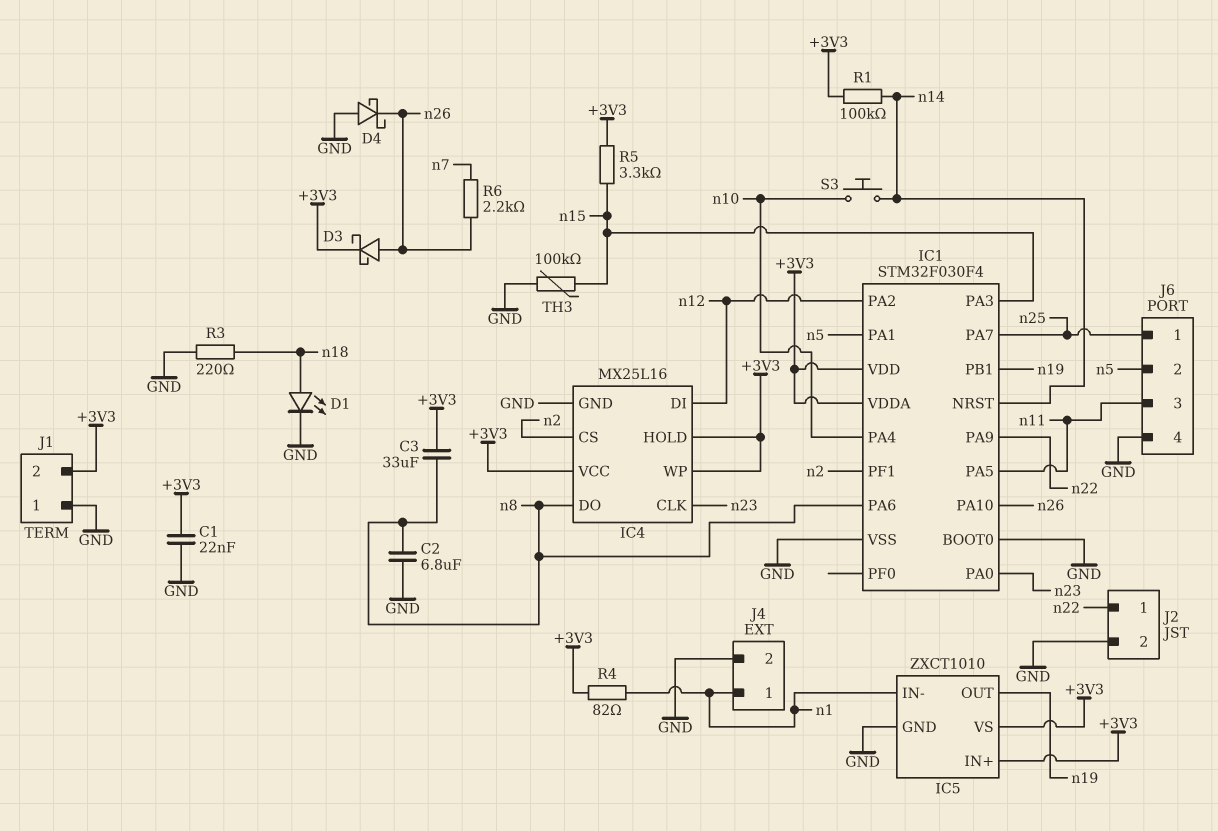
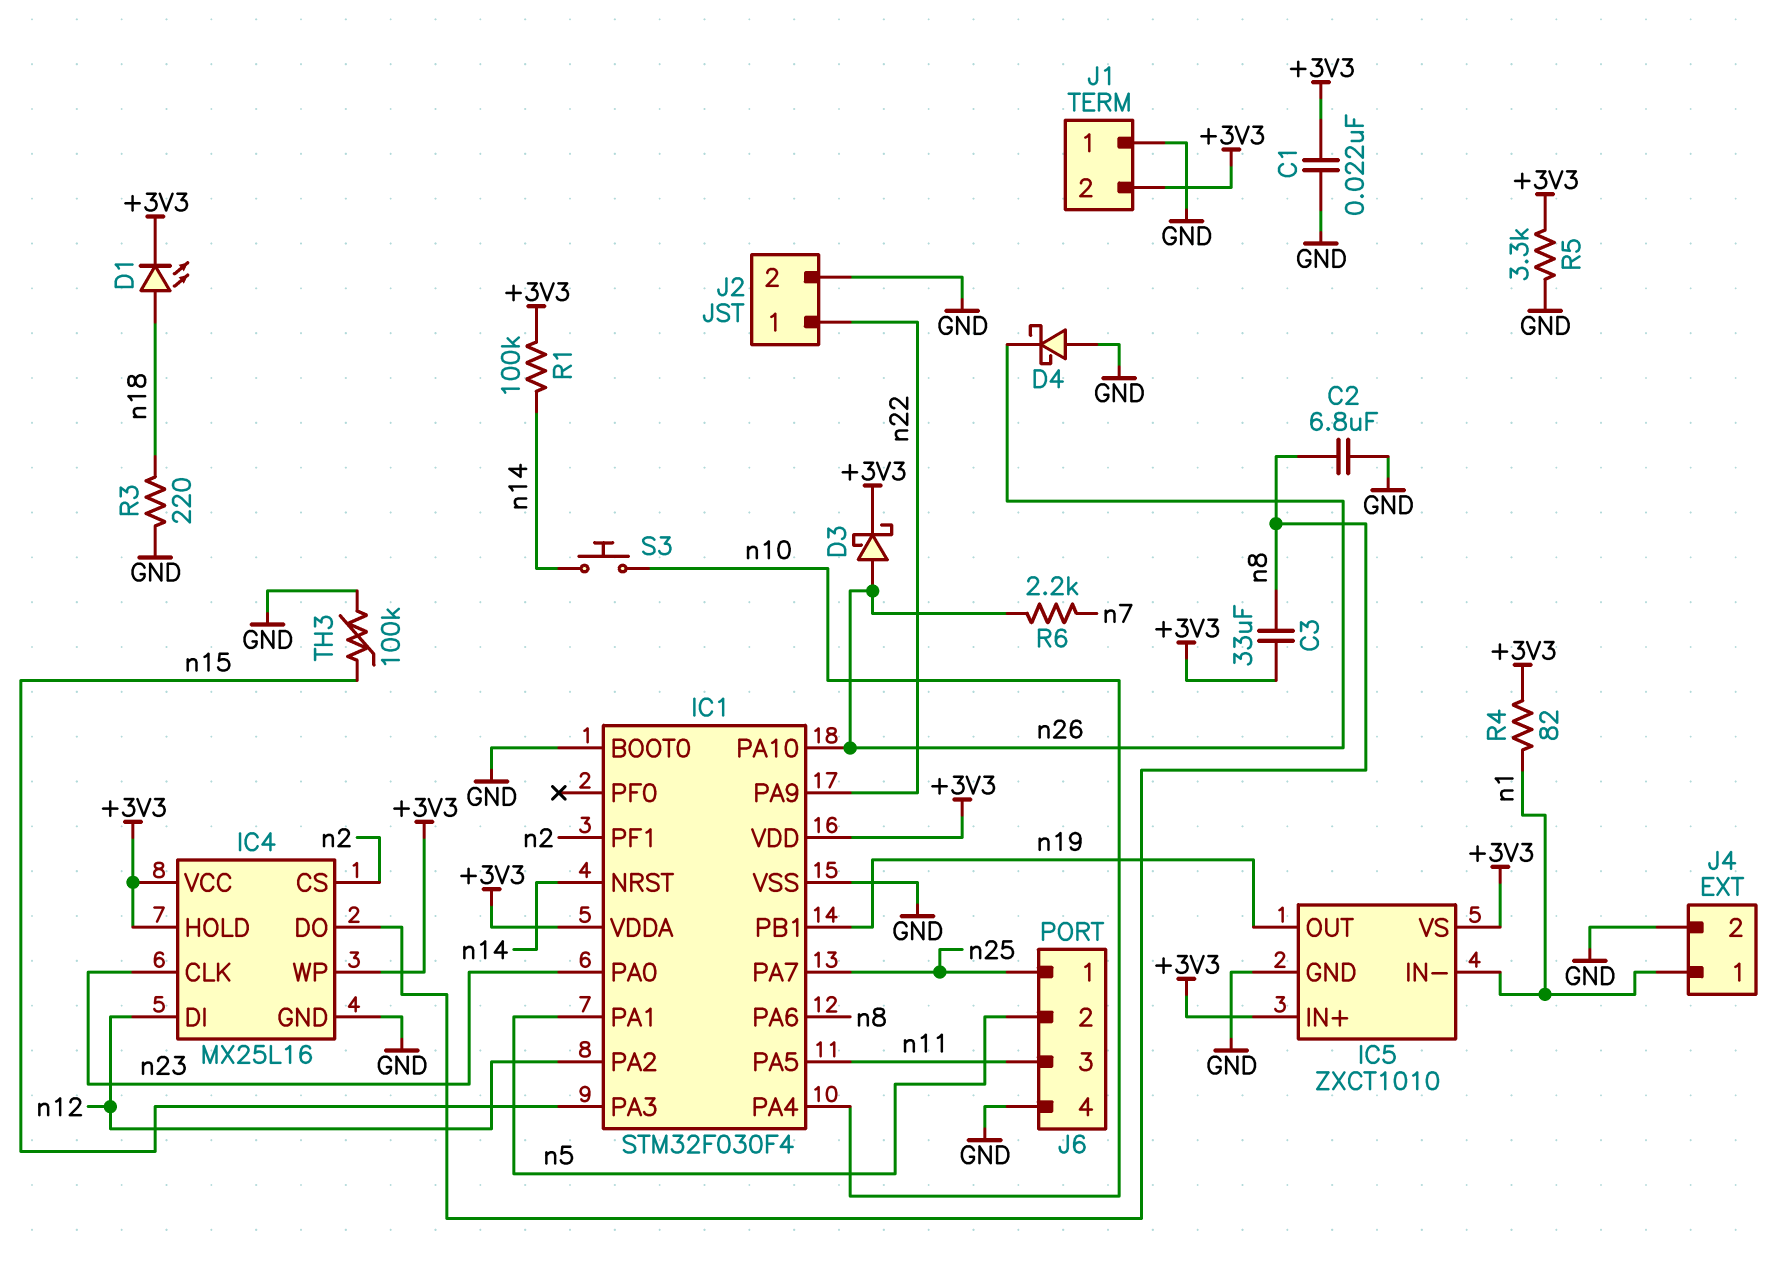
D1: LED (A n18, K GND) -> LED (A n18, K +3V3)
R5: 3.3k (+3V3, n15) -> 3.3k (+3V3, GND)

